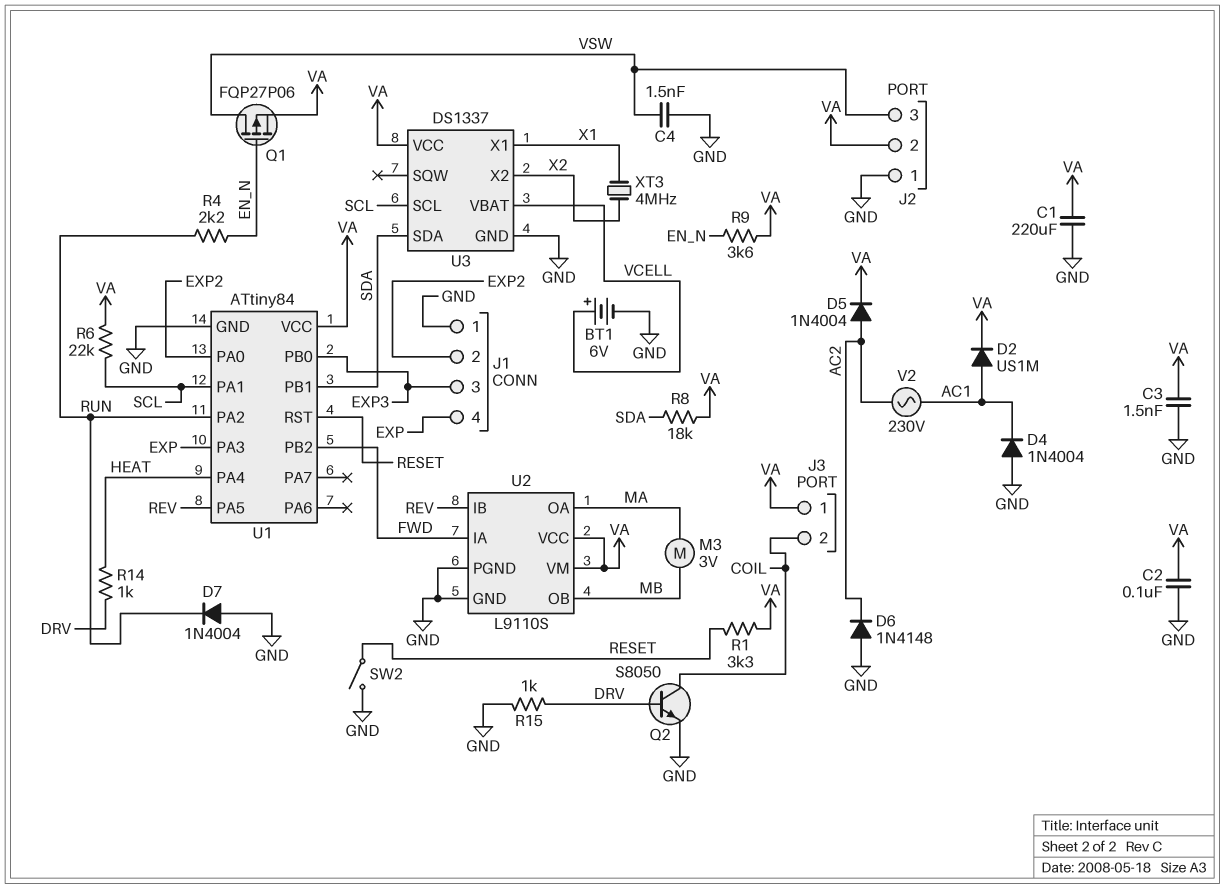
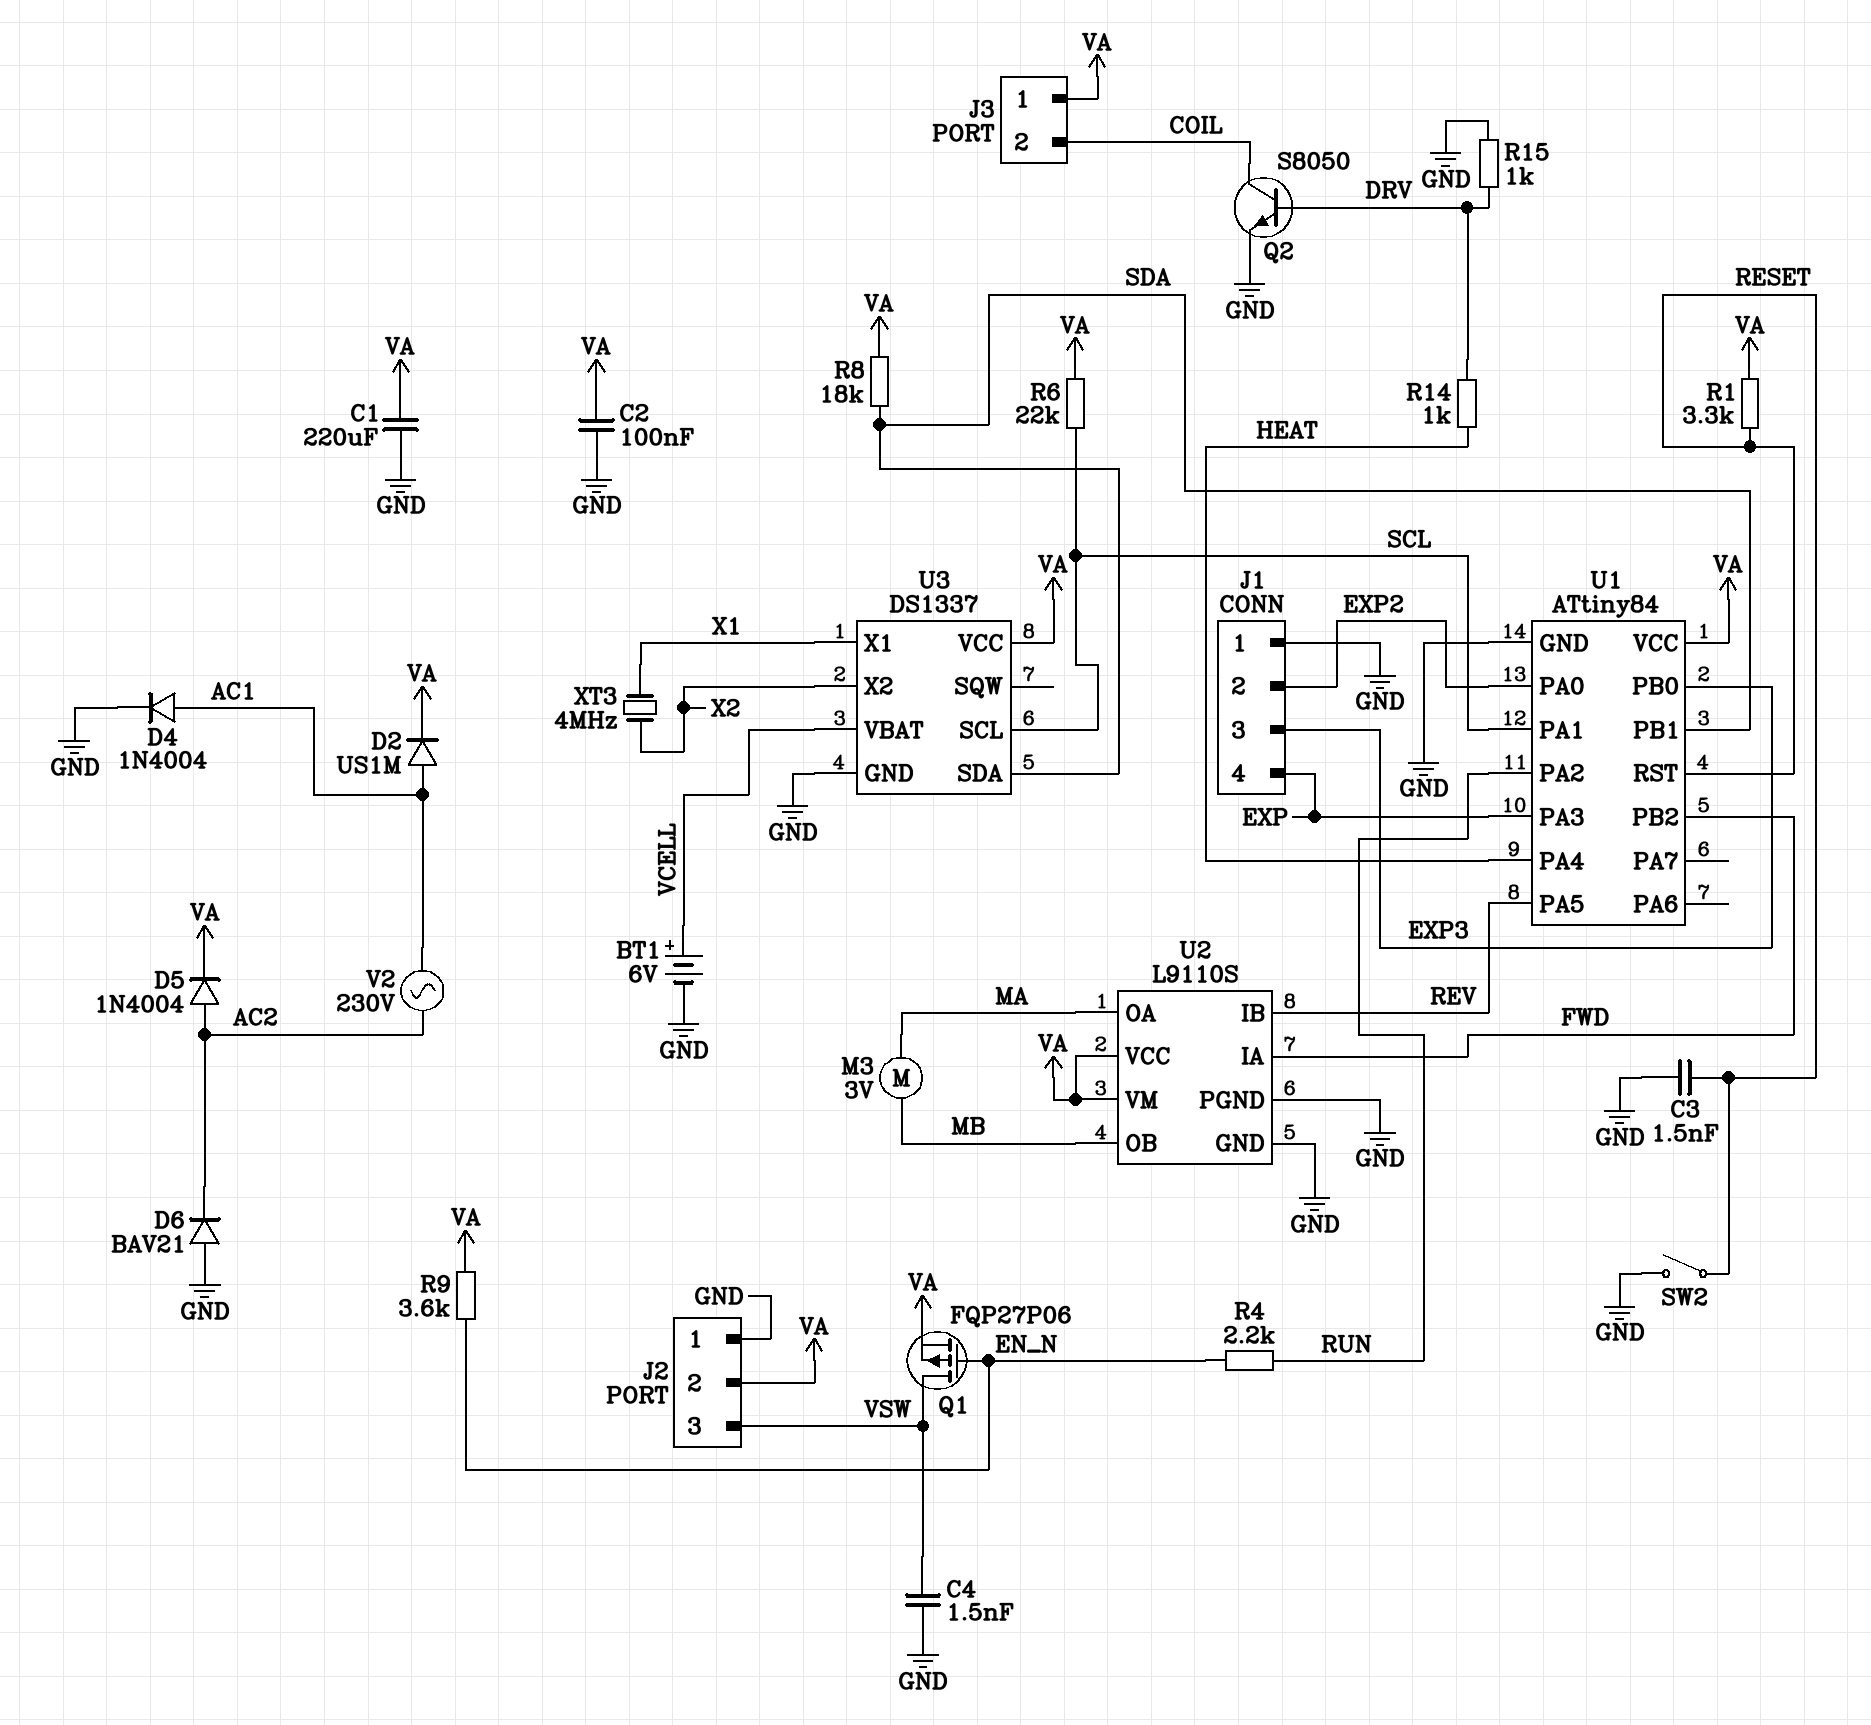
C3: 1.5nF (GND, VA) -> 1.5nF (GND, RESET)
D4: diode 1N4004 (A GND, K AC1) -> diode 1N4004 (A AC1, K GND)
D6: diode 1N4148 (A GND, K AC2) -> diode BAV21 (A GND, K AC2)
D7: diode 1N4004 (A GND, K RUN) -> none

